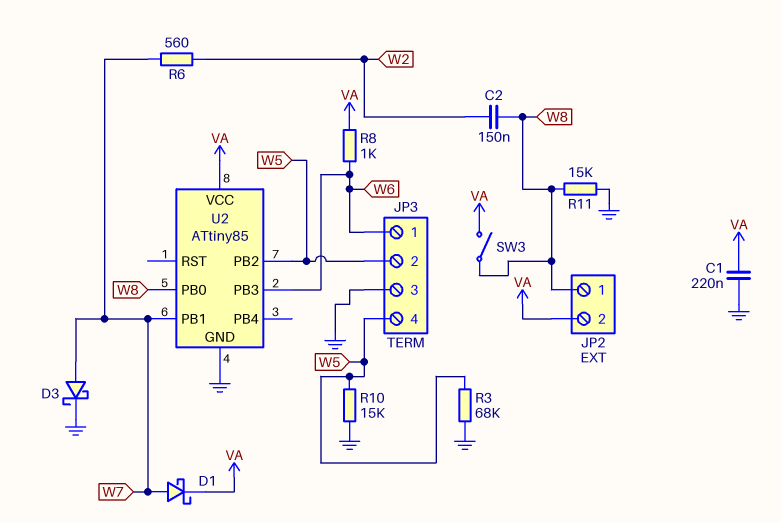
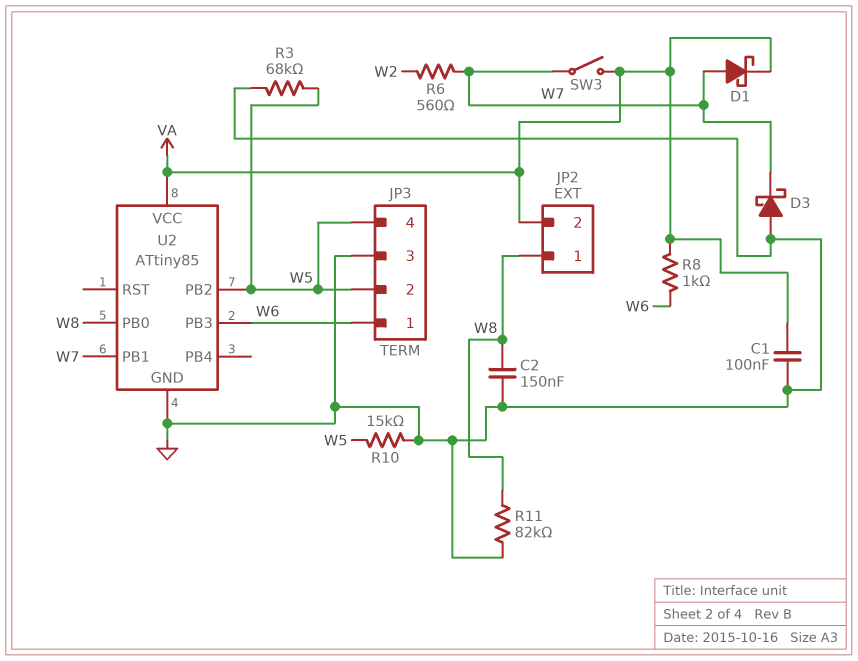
C1: 220nF (GND, VA) -> 100nF (GND, VA)
C2: 150nF (W2, W8) -> 150nF (GND, W8)
D3: schottky (A W7, K GND) -> schottky (A GND, K W7)
R11: 15k (GND, W8) -> 82k (GND, W8)
SW3: switch (VA, W8) -> switch (VA, W7)

